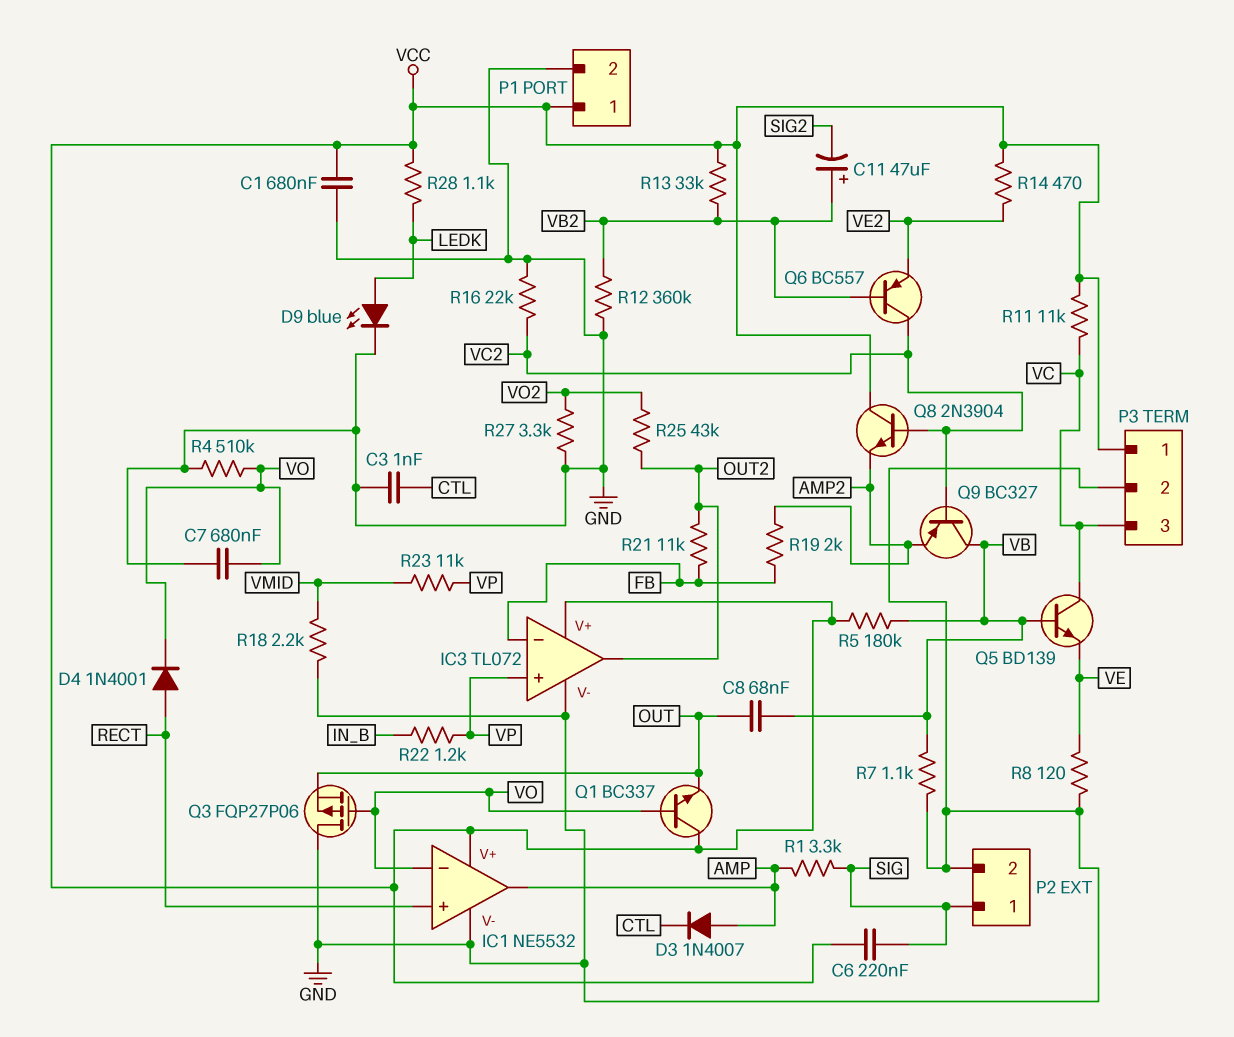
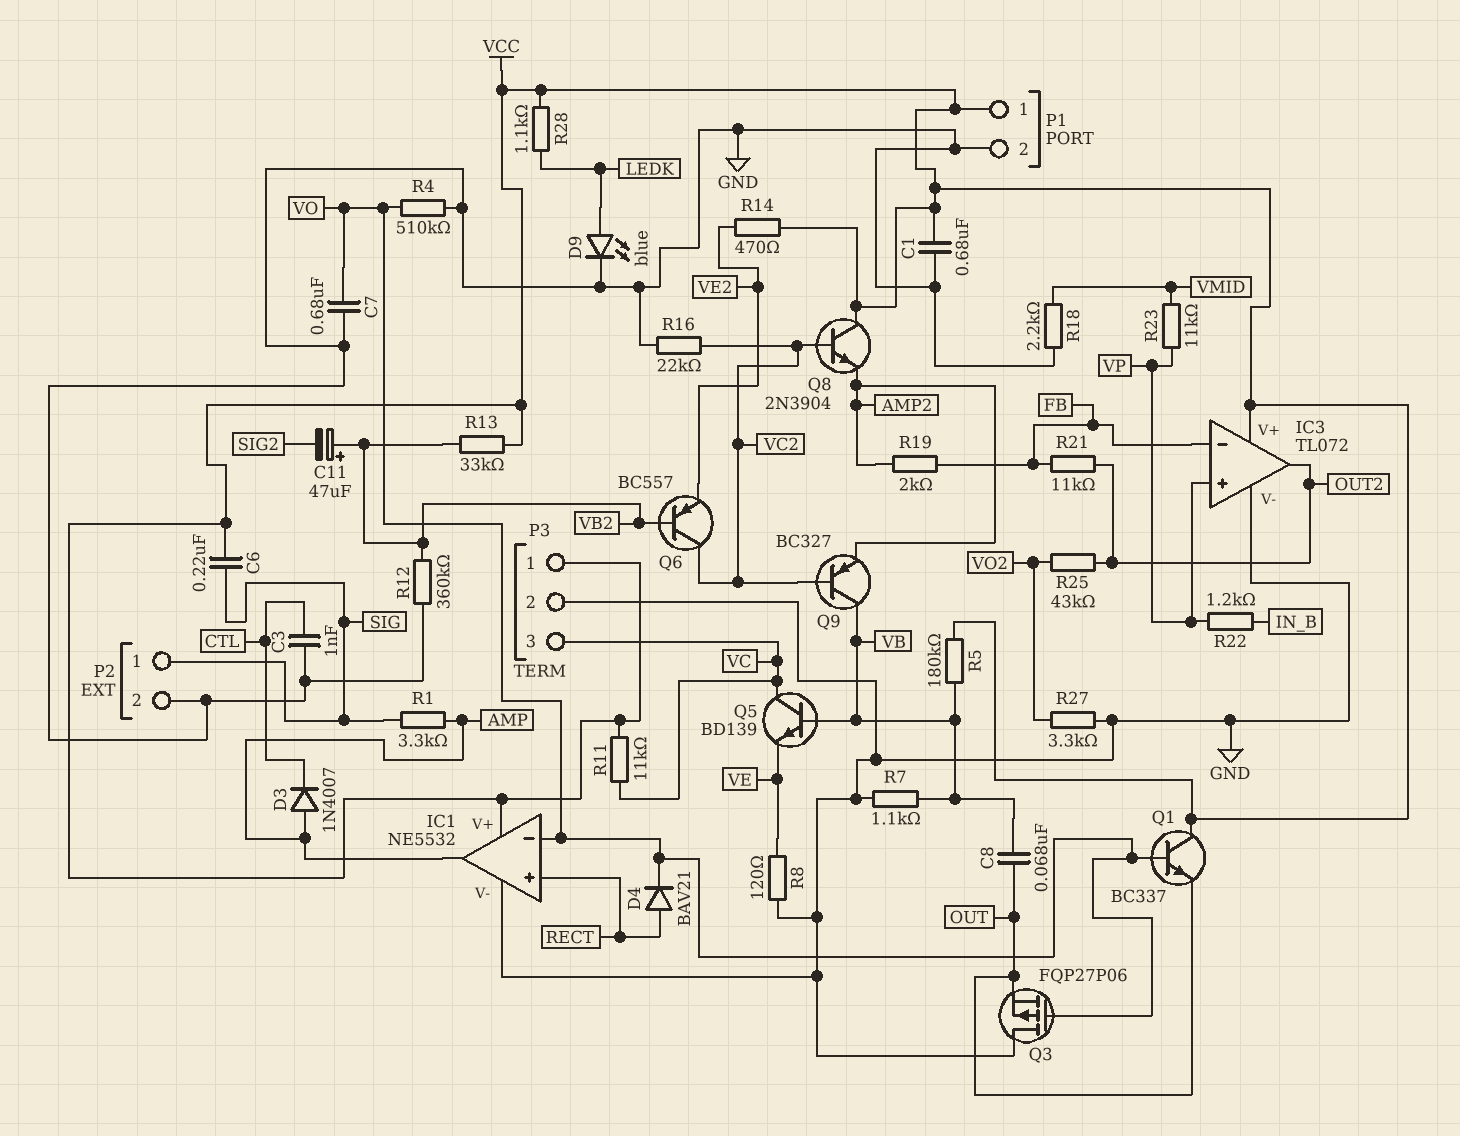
D4: diode 1N4001 (A RECT, K VO) -> diode BAV21 (A RECT, K VO)

